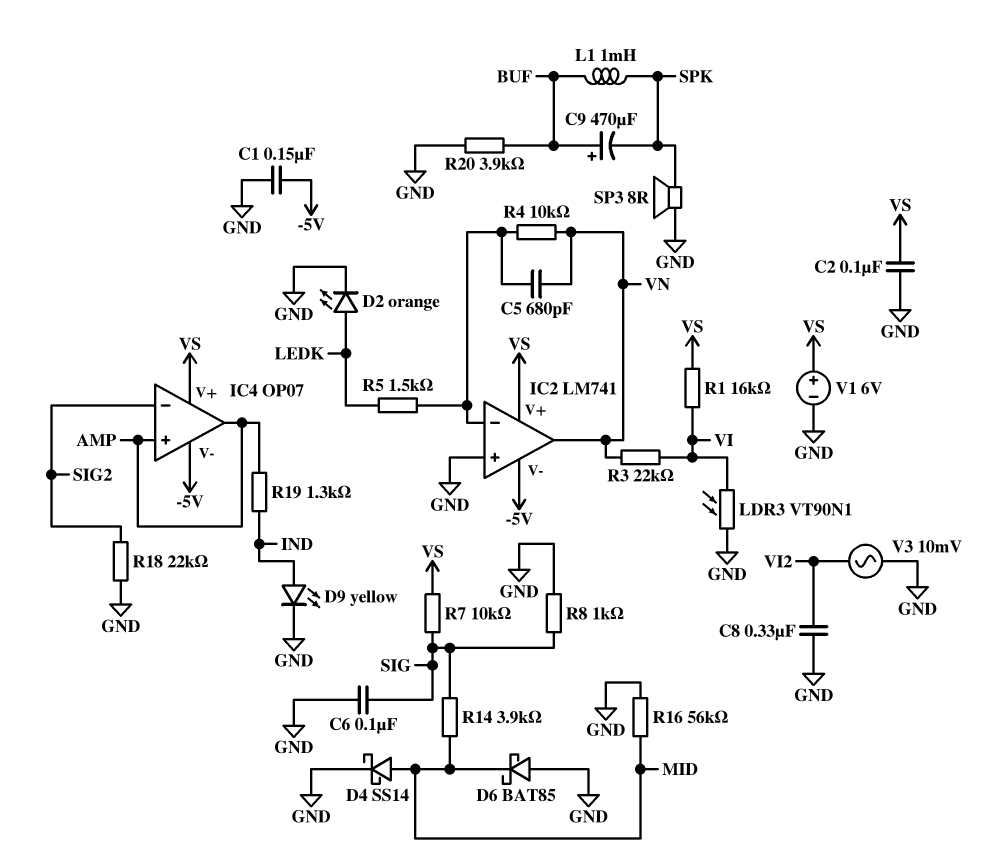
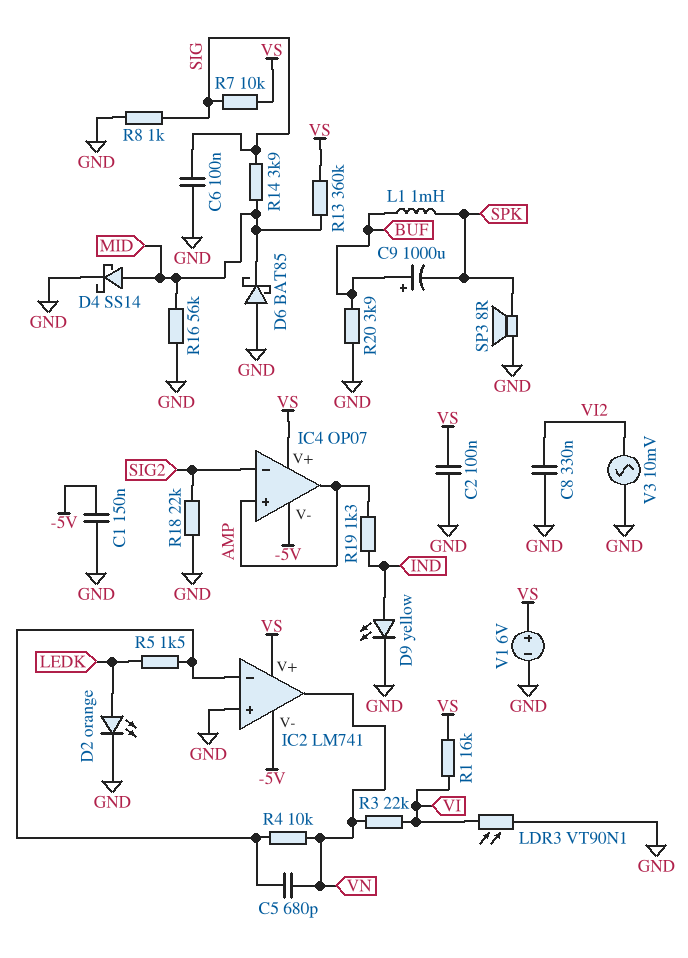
C9: 470uF (plus BUF, minus SPK) -> 1000uF (plus BUF, minus SPK)
R13: none -> 360k (MID, VS)

